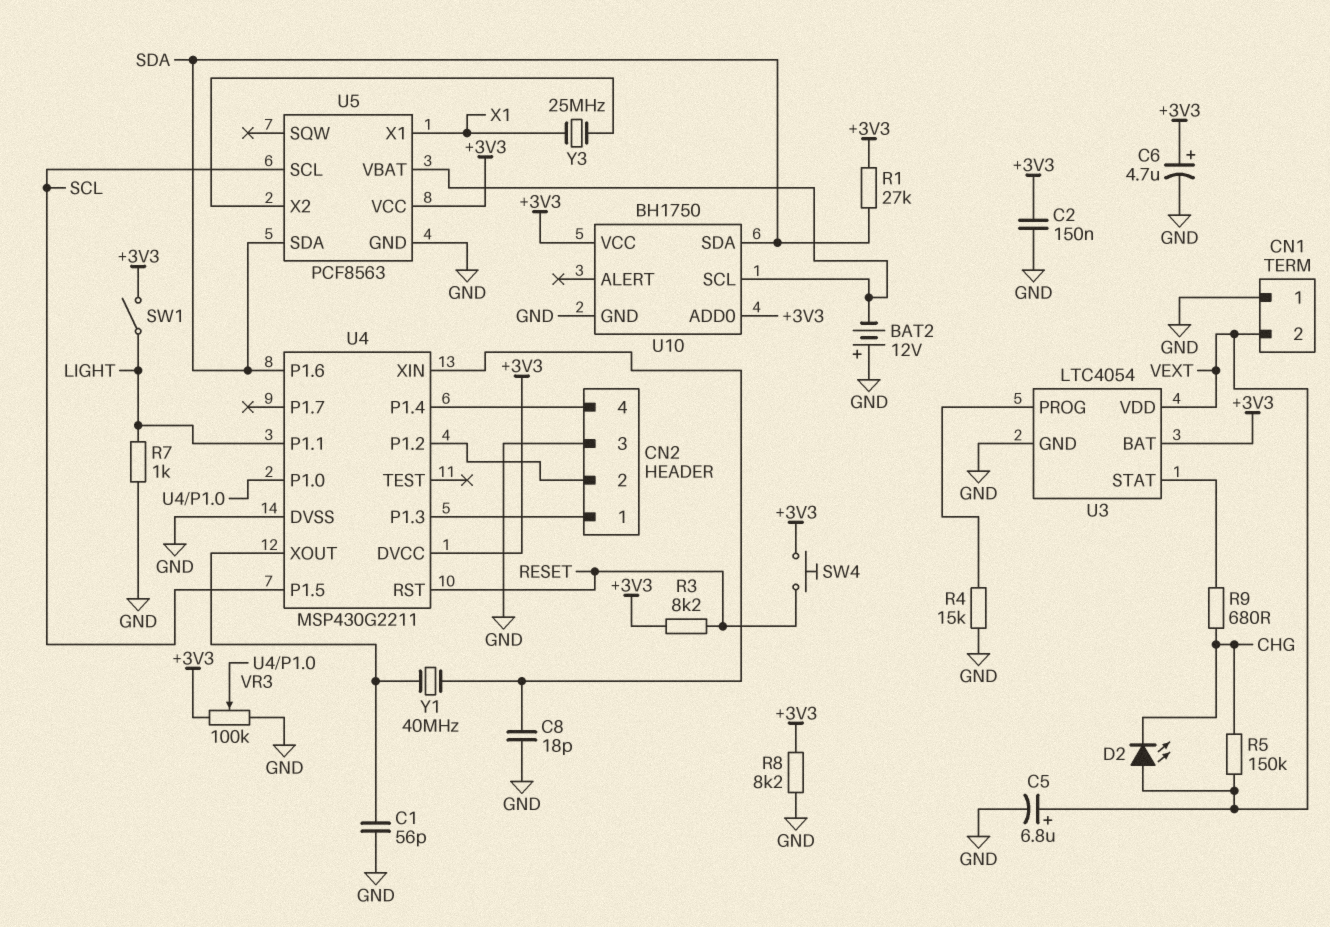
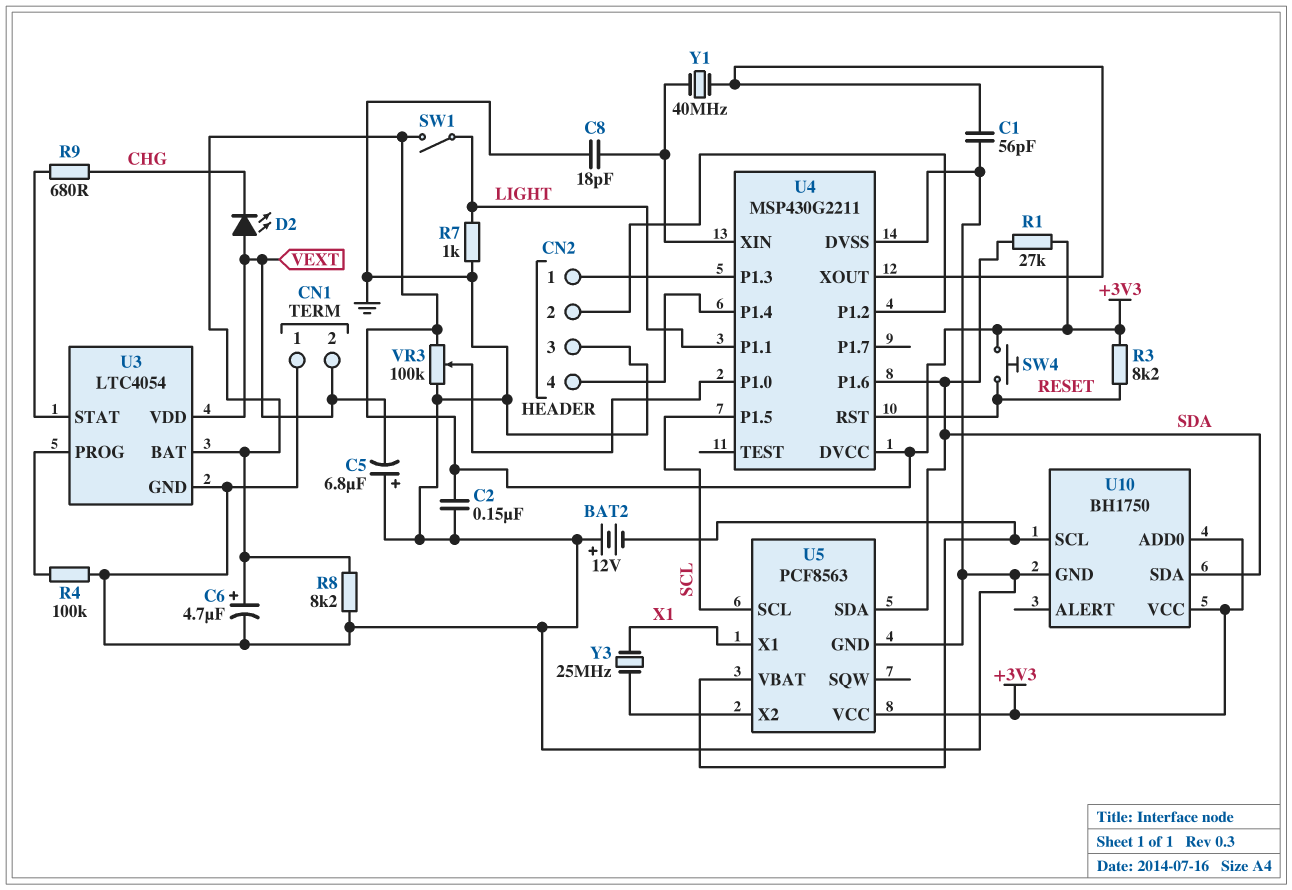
C5: 6.8uF (plus VEXT, minus GND) -> 6.8uF (plus GND, minus VEXT)
R4: 15k (GND, U3/PROG) -> 100k (GND, U3/PROG)
R5: 150k (CHG, VEXT) -> none

